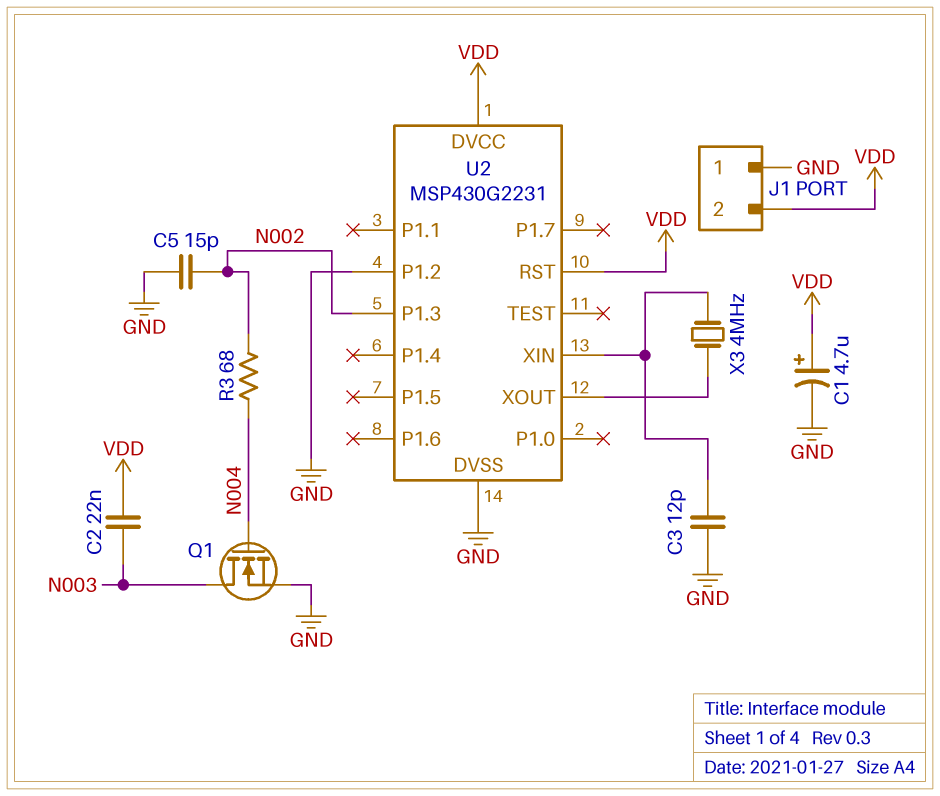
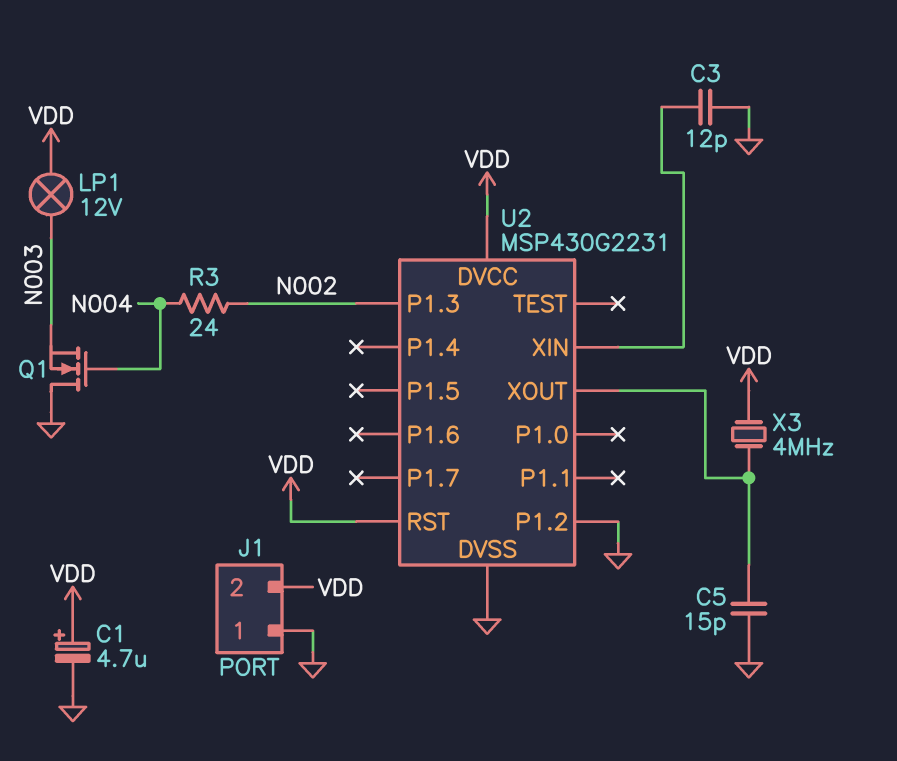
C2: 22nF (N003, VDD) -> none
C5: 15pF (GND, N002) -> 15pF (GND, U2/XOUT)
LP1: none -> lamp 12V (N003, VDD)
Q1: NMOS (G N004, D N003, S GND) -> NMOS (G N004, D GND, S N003)
R3: 68 (N002, N004) -> 24 (N002, N004)
X3: 4MHz (U2/XIN, U2/XOUT) -> 4MHz (U2/XOUT, VDD)

